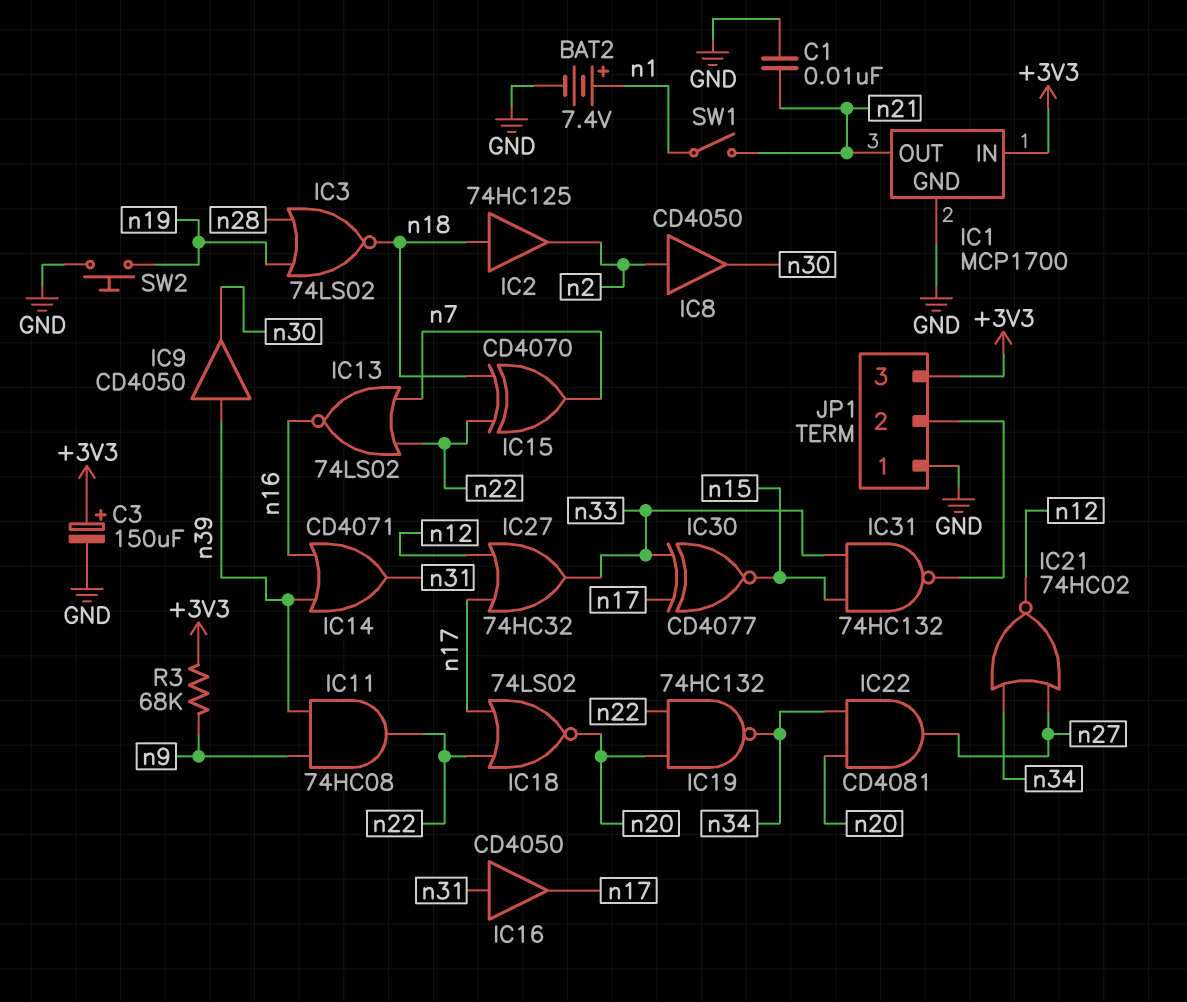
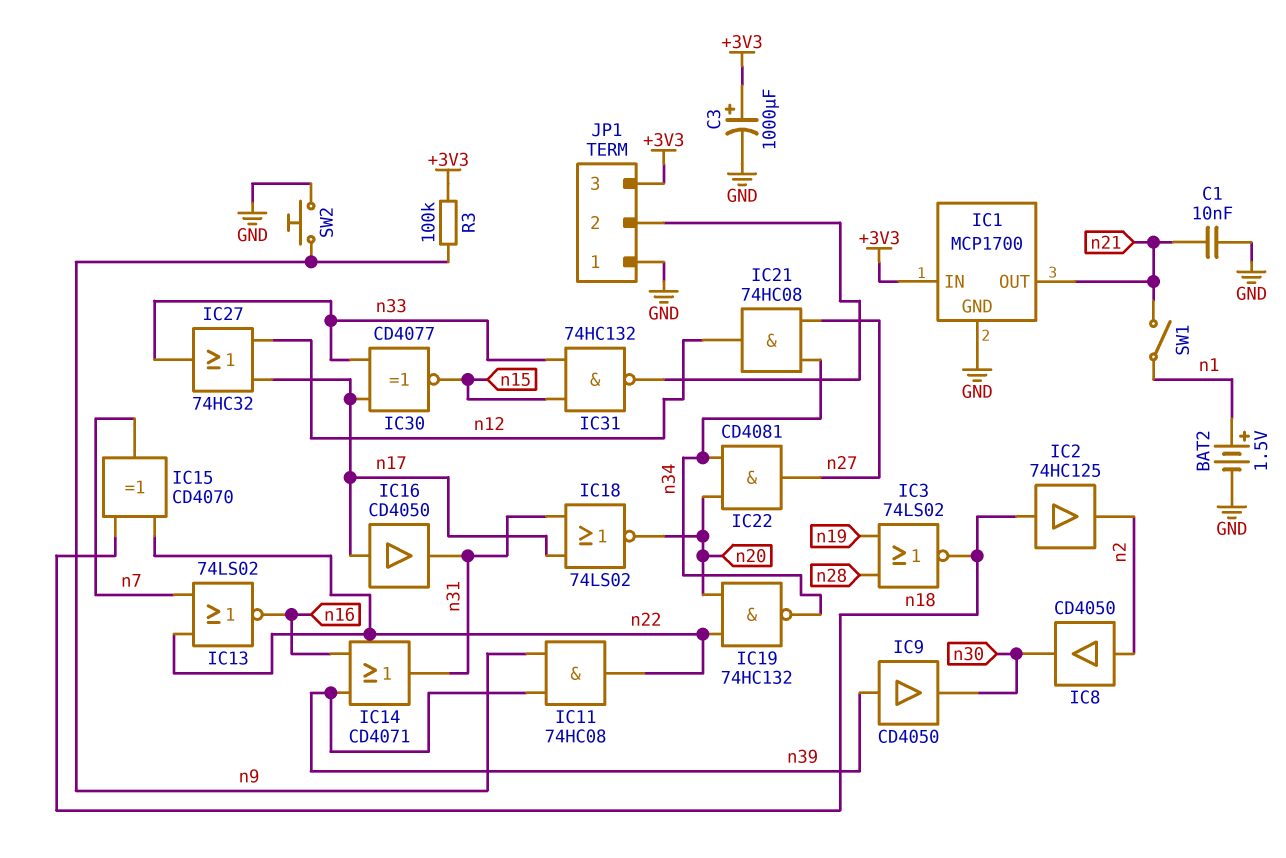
BAT2: 7.4V (plus n1, minus GND) -> 1.5V (plus n1, minus GND)
C3: 150uF (plus +3V3, minus GND) -> 1000uF (plus +3V3, minus GND)
IC16: buffer CD4050 (in n31, out n17) -> buffer CD4050 (in n17, out n31)
IC18: NOR 74LS02 (in n17, in n22, out n20) -> NOR 74LS02 (in n17, in n31, out n20)
IC21: NOR 74HC02 (in n27, in n34, out n12) -> AND 74HC08 (in n27, in n34, out n12)
R3: 68k (+3V3, n9) -> 100k (+3V3, n9)
SW2: button (GND, n19) -> button (GND, n9)

